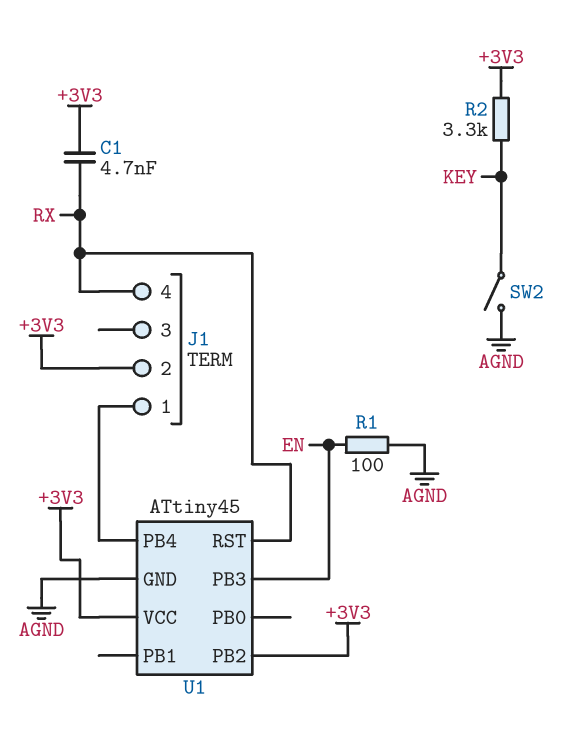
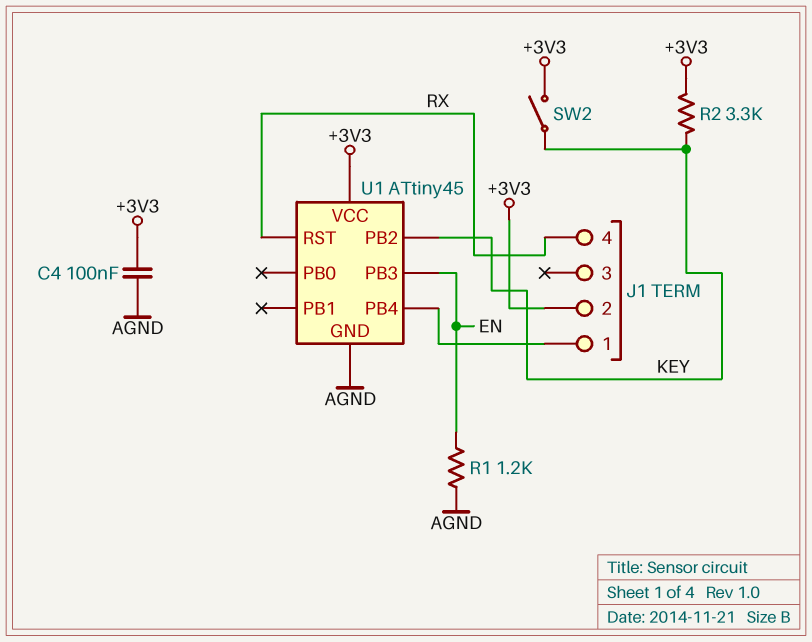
C1: 4.7nF (+3V3, RX) -> none
C4: none -> 100nF (+3V3, AGND)
R1: 100 (AGND, EN) -> 1.2k (AGND, EN)
SW2: switch (AGND, KEY) -> switch (+3V3, KEY)
U1 pin PB2: +3V3 -> KEY

